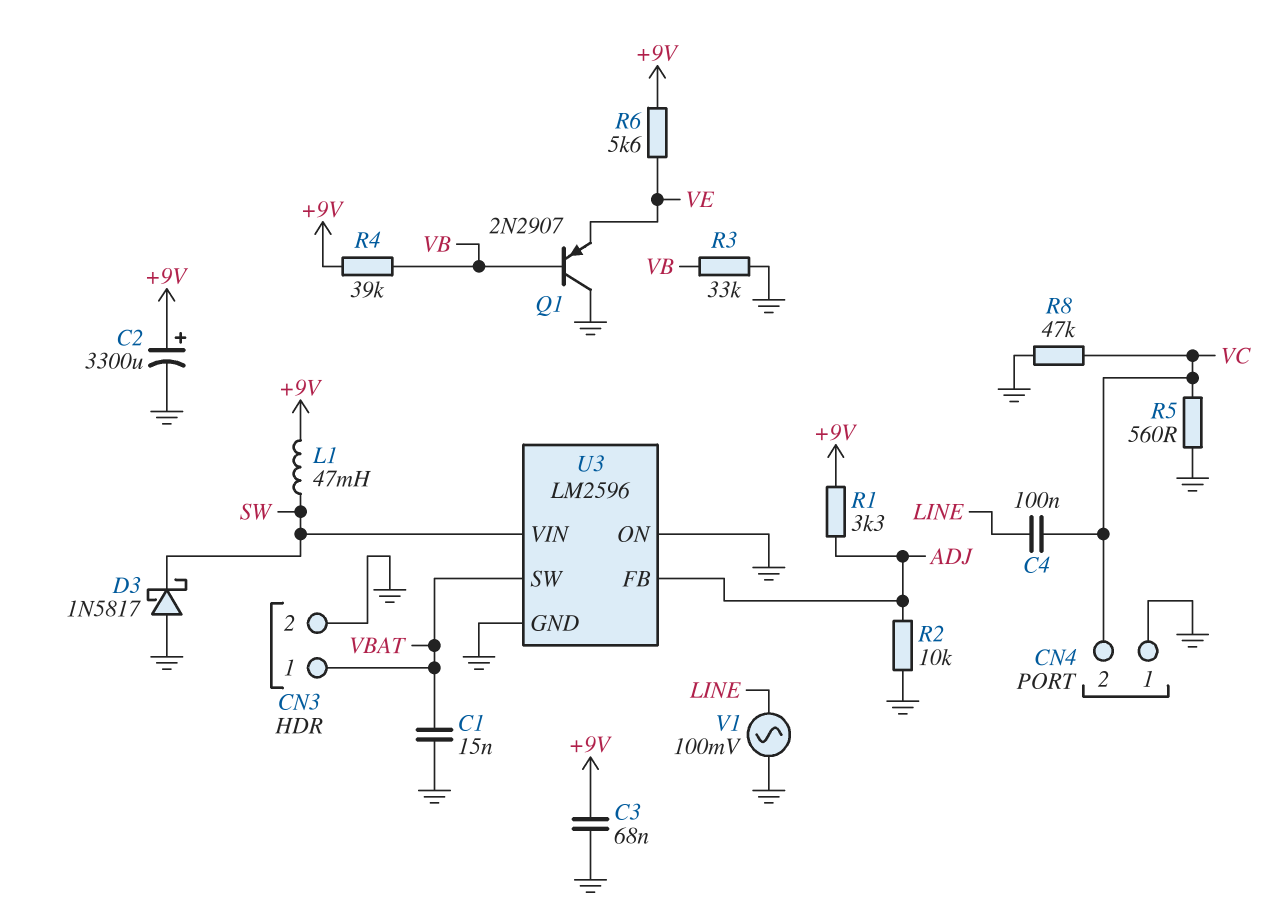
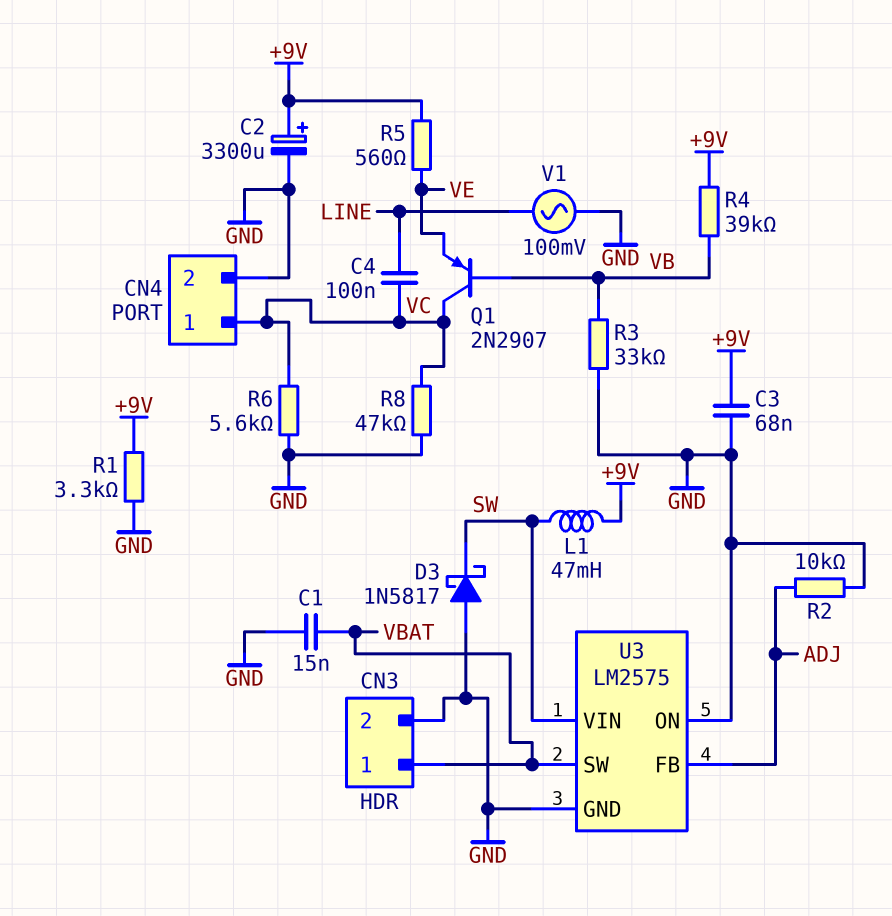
CN4 pin 1: GND -> VC
CN4 pin 2: VC -> GND
Q1: PNP 2N2907 (B VB, C GND, E VE) -> PNP 2N2907 (B VB, C VC, E VE)
R1: 3.3k (+9V, ADJ) -> 3.3k (+9V, GND)
R5: 560 (GND, VC) -> 560 (+9V, VE)
R6: 5.6k (+9V, VE) -> 5.6k (GND, VC)
U3: LM2596 -> LM2575

